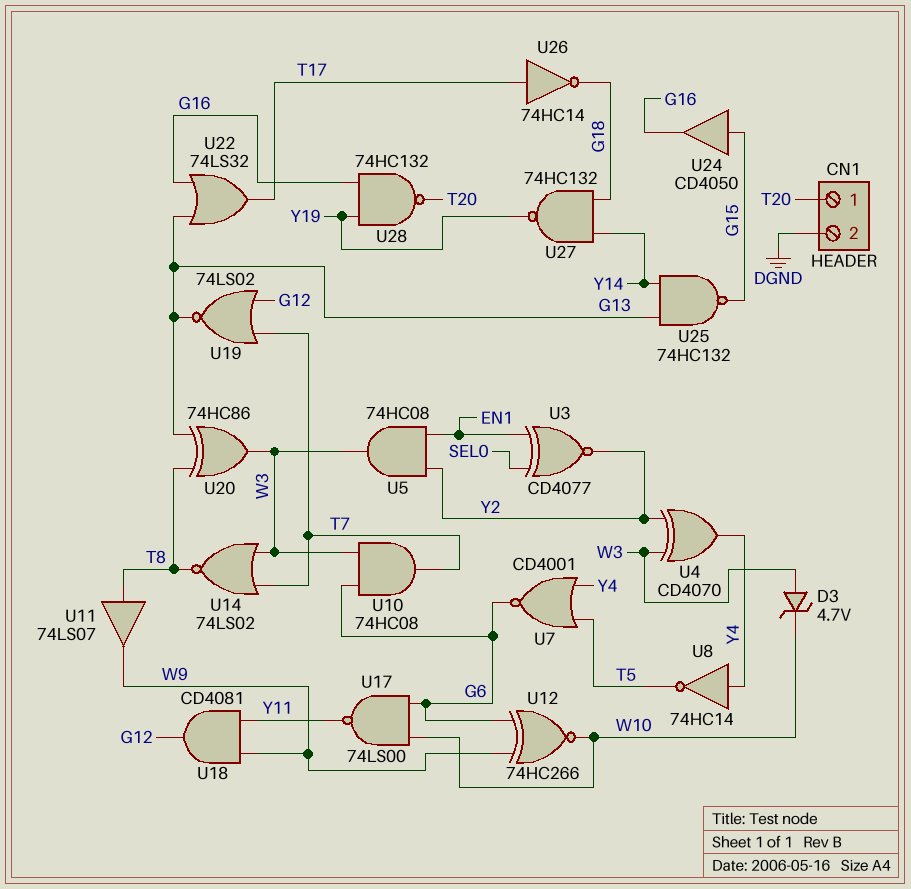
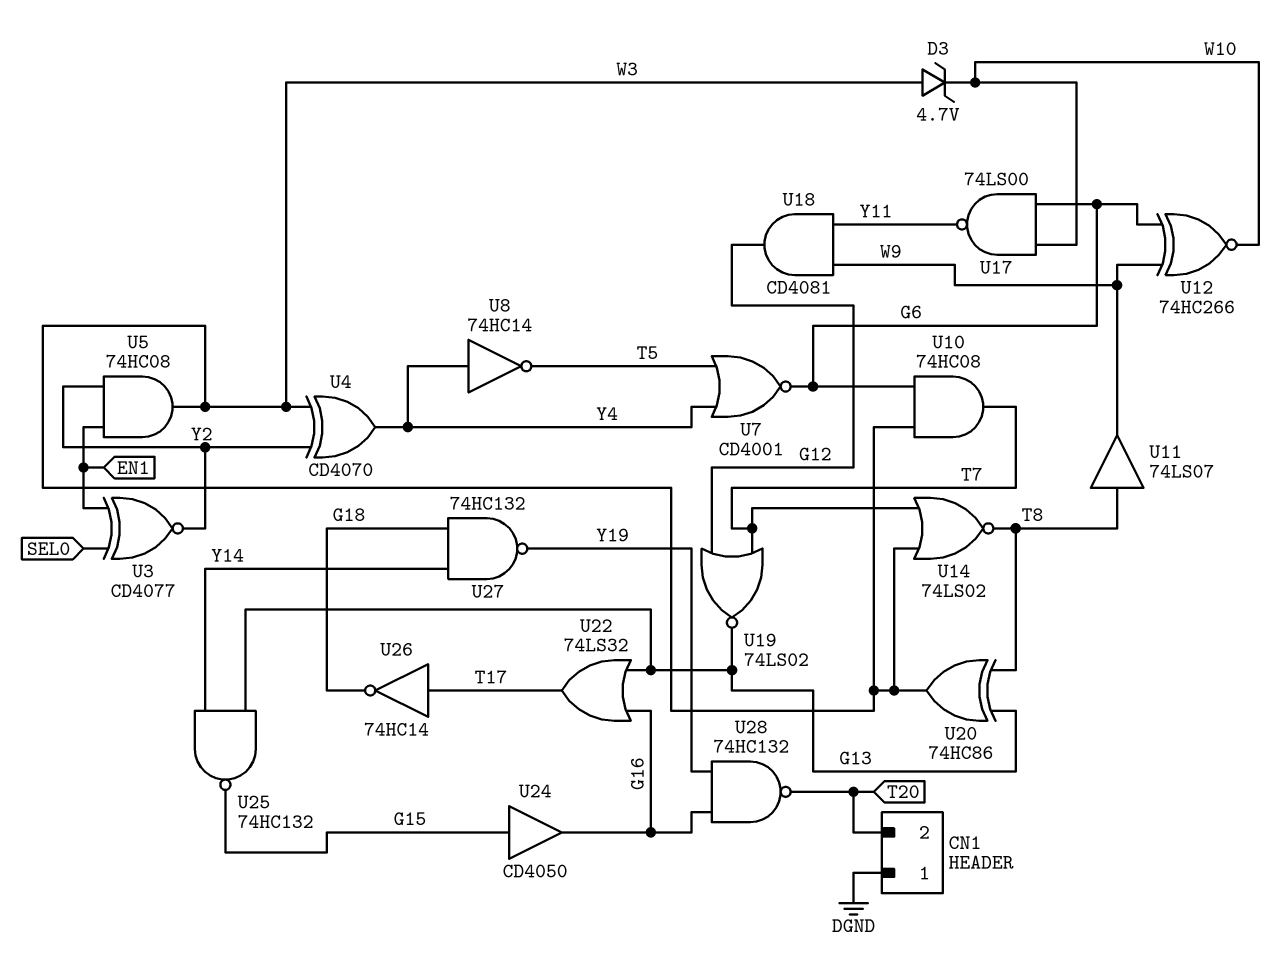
CN1 pin 1: T20 -> DGND
CN1 pin 2: DGND -> T20

